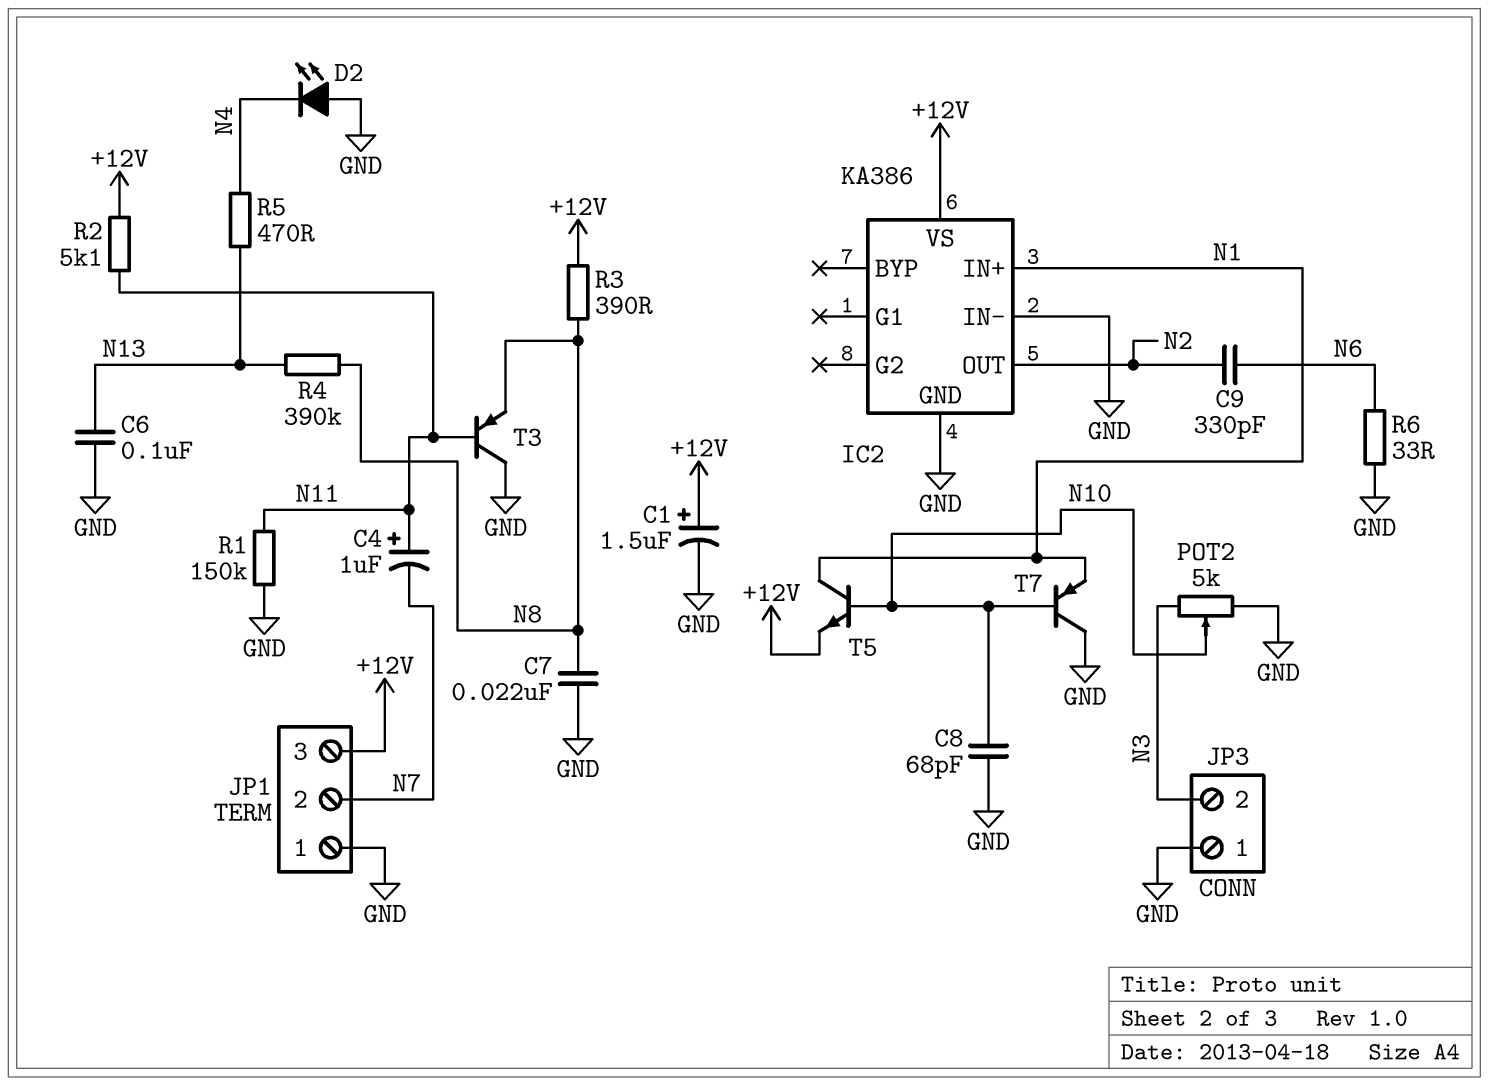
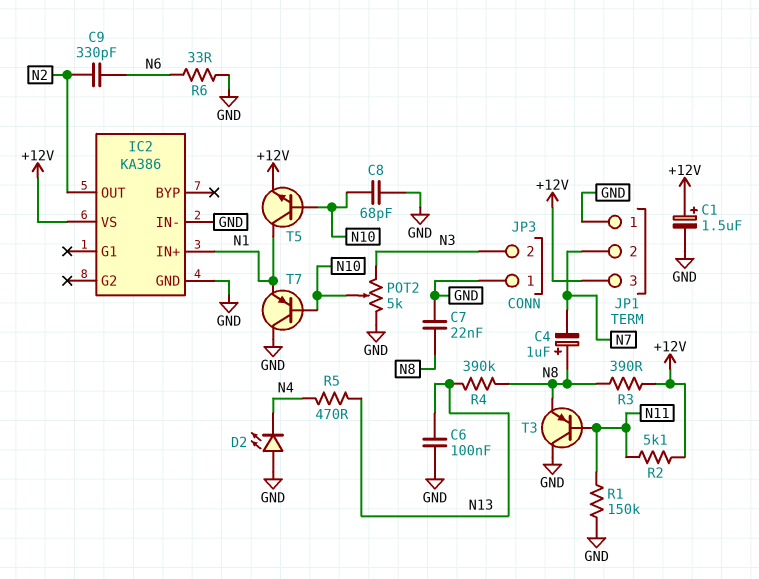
C4: 1uF (plus N11, minus N7) -> 1uF (plus N8, minus N7)

